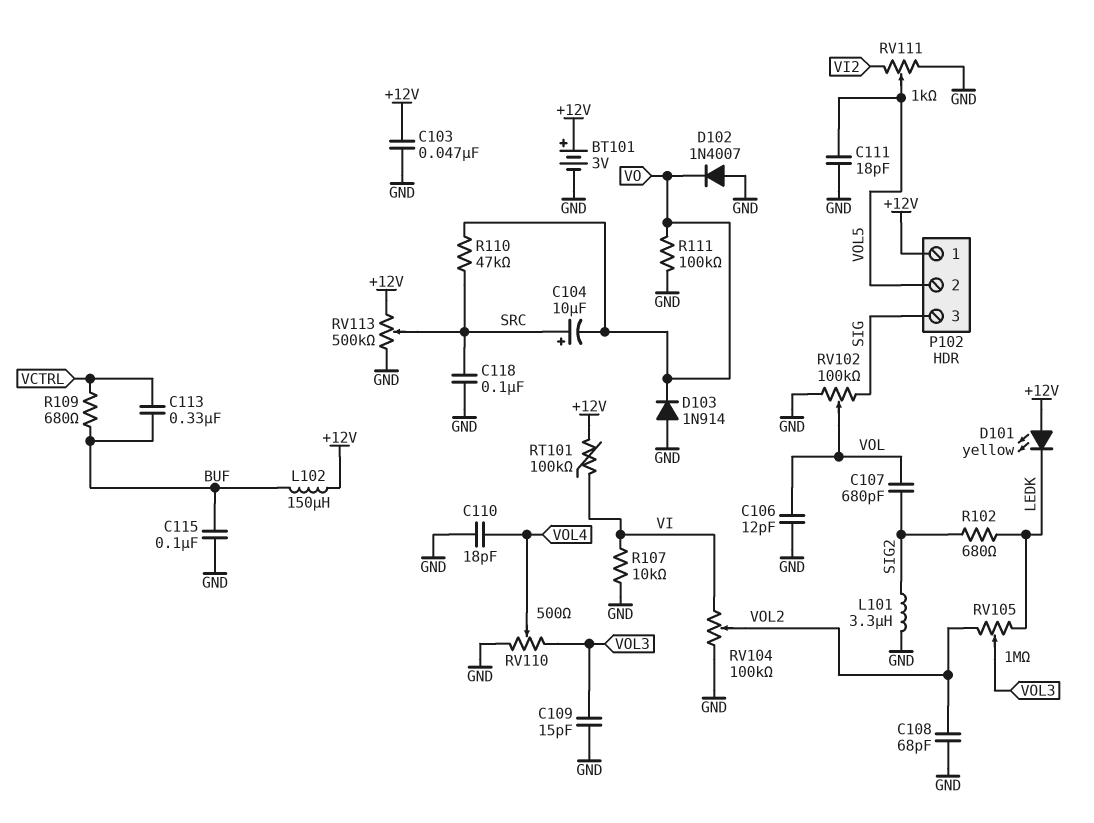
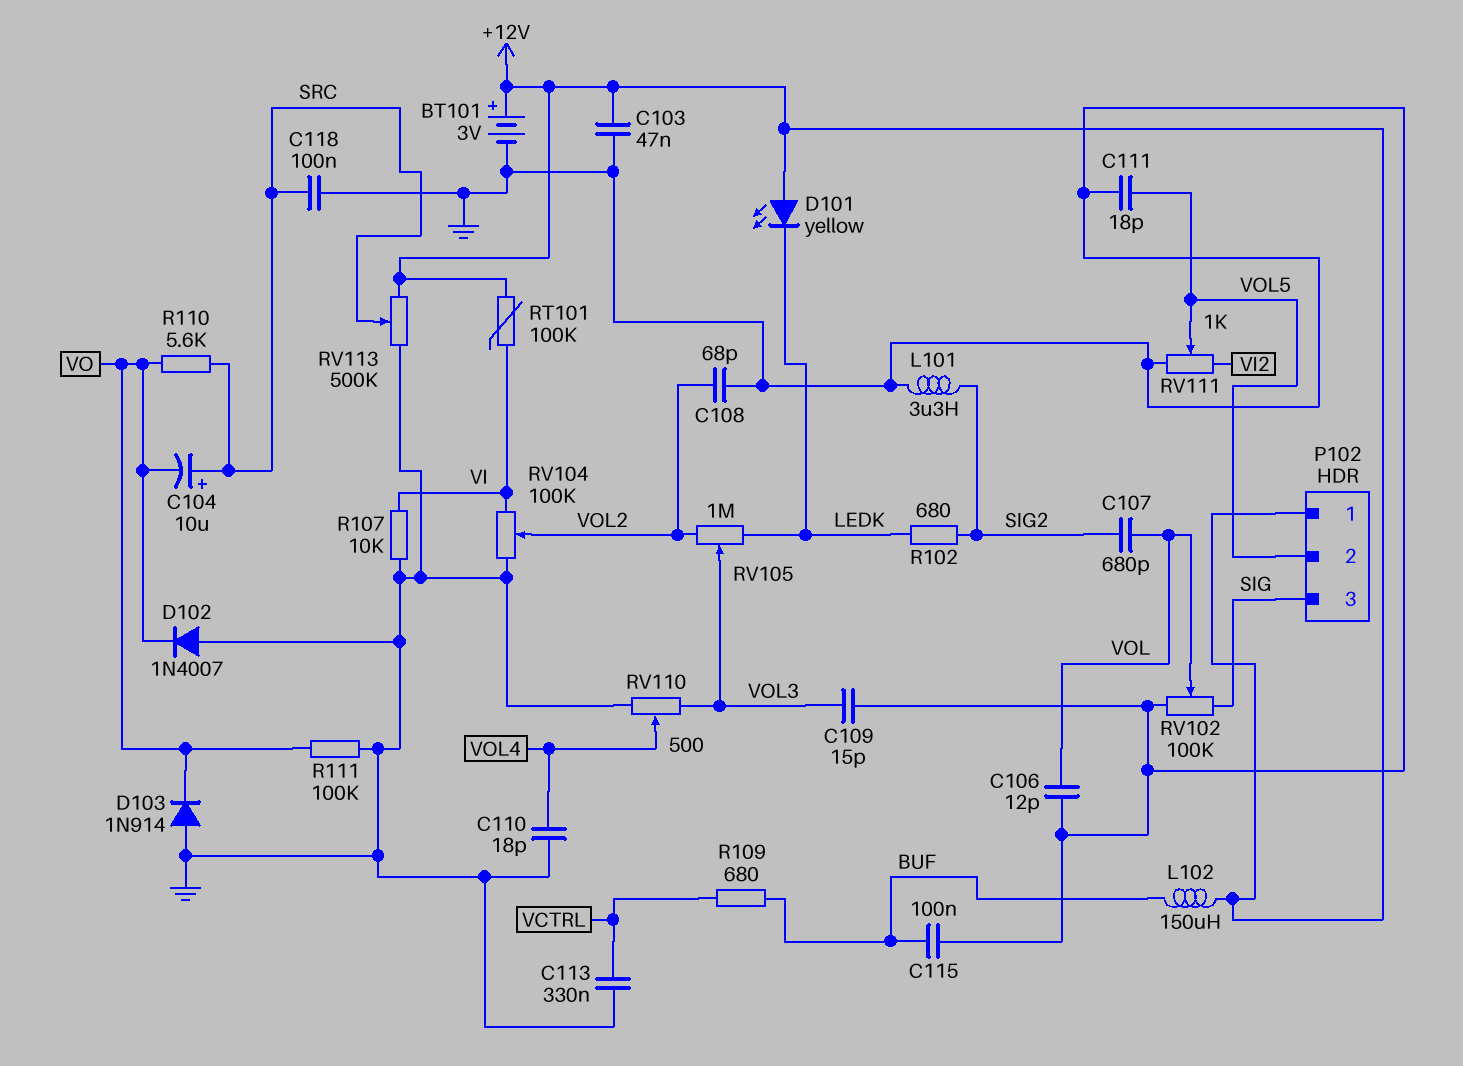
C113: 330nF (BUF, VCTRL) -> 330nF (GND, VCTRL)
R110: 47k (SRC, VO) -> 5.6k (SRC, VO)

